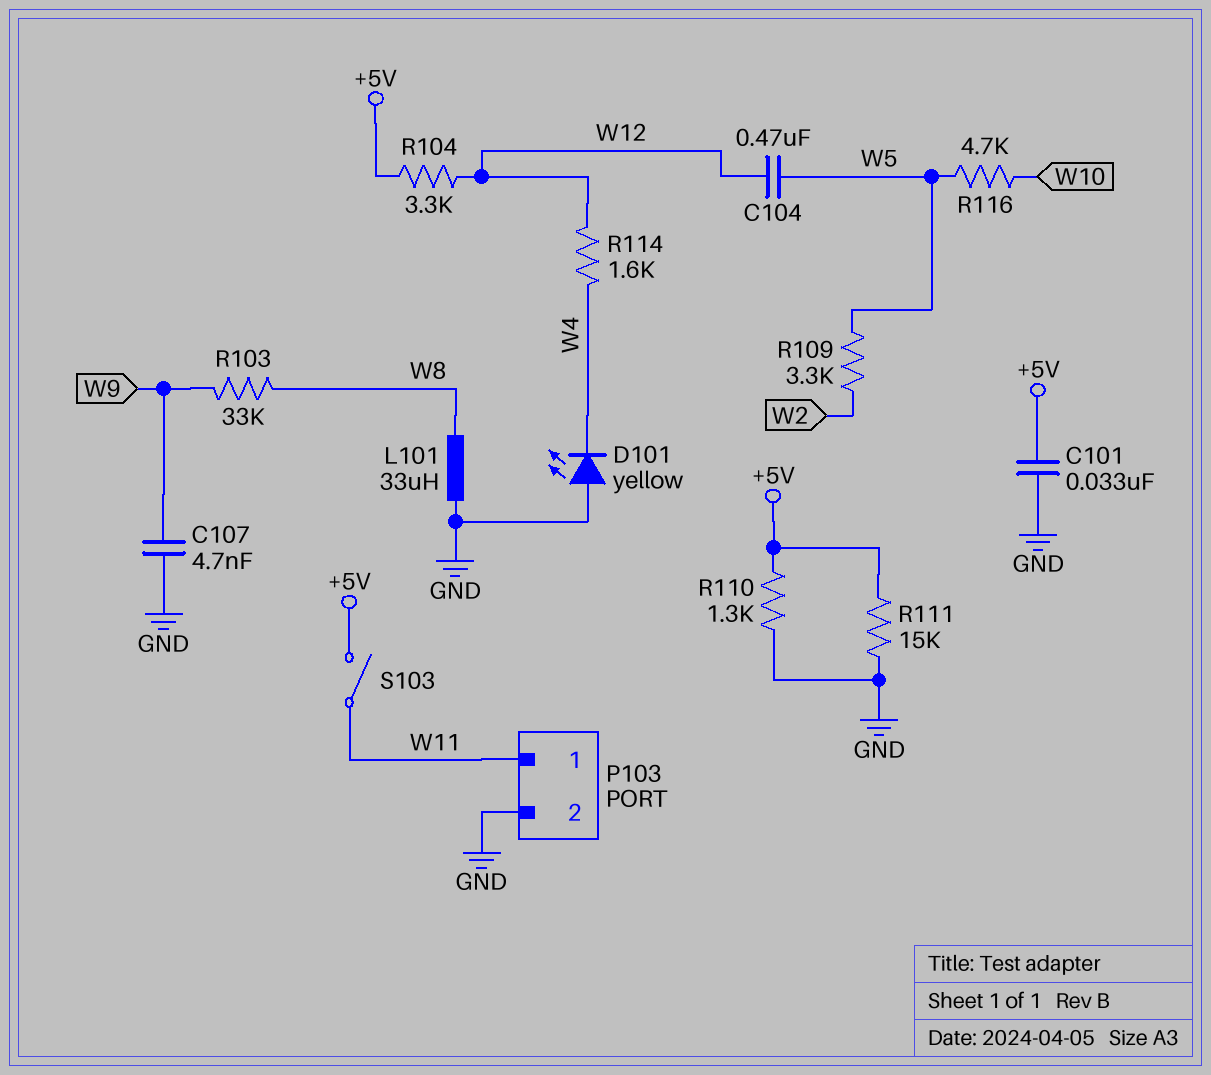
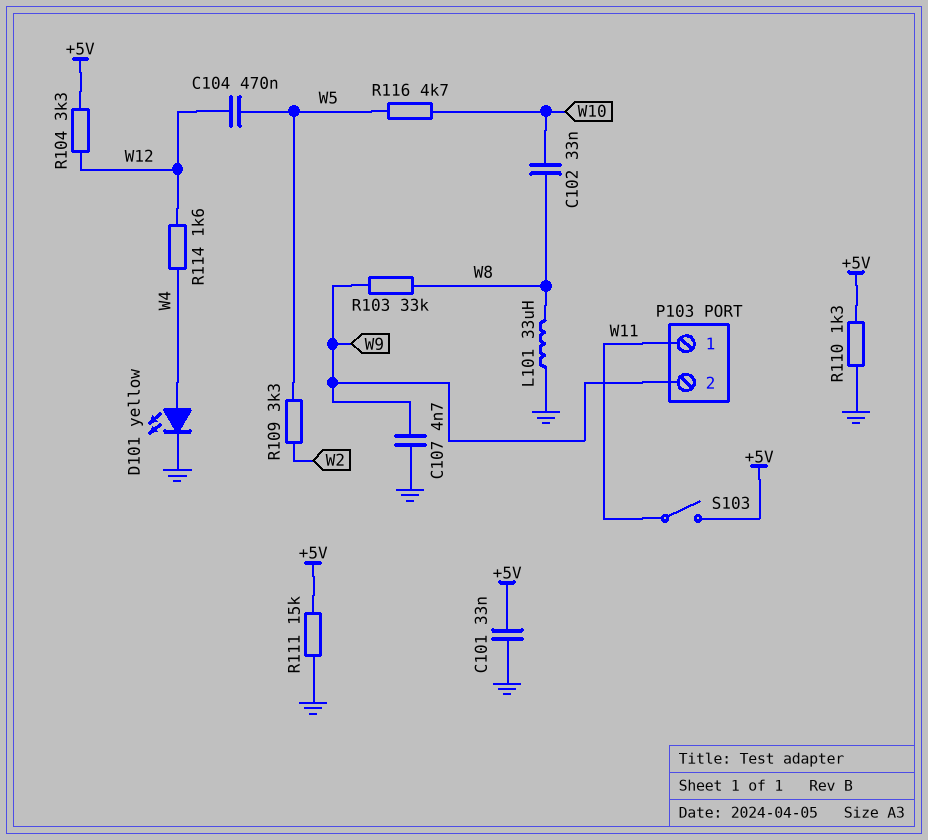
C102: none -> 33nF (W8, W10)
D101: LED yellow (A GND, K W4) -> LED yellow (A W4, K GND)
P103 pin 2: GND -> W9

